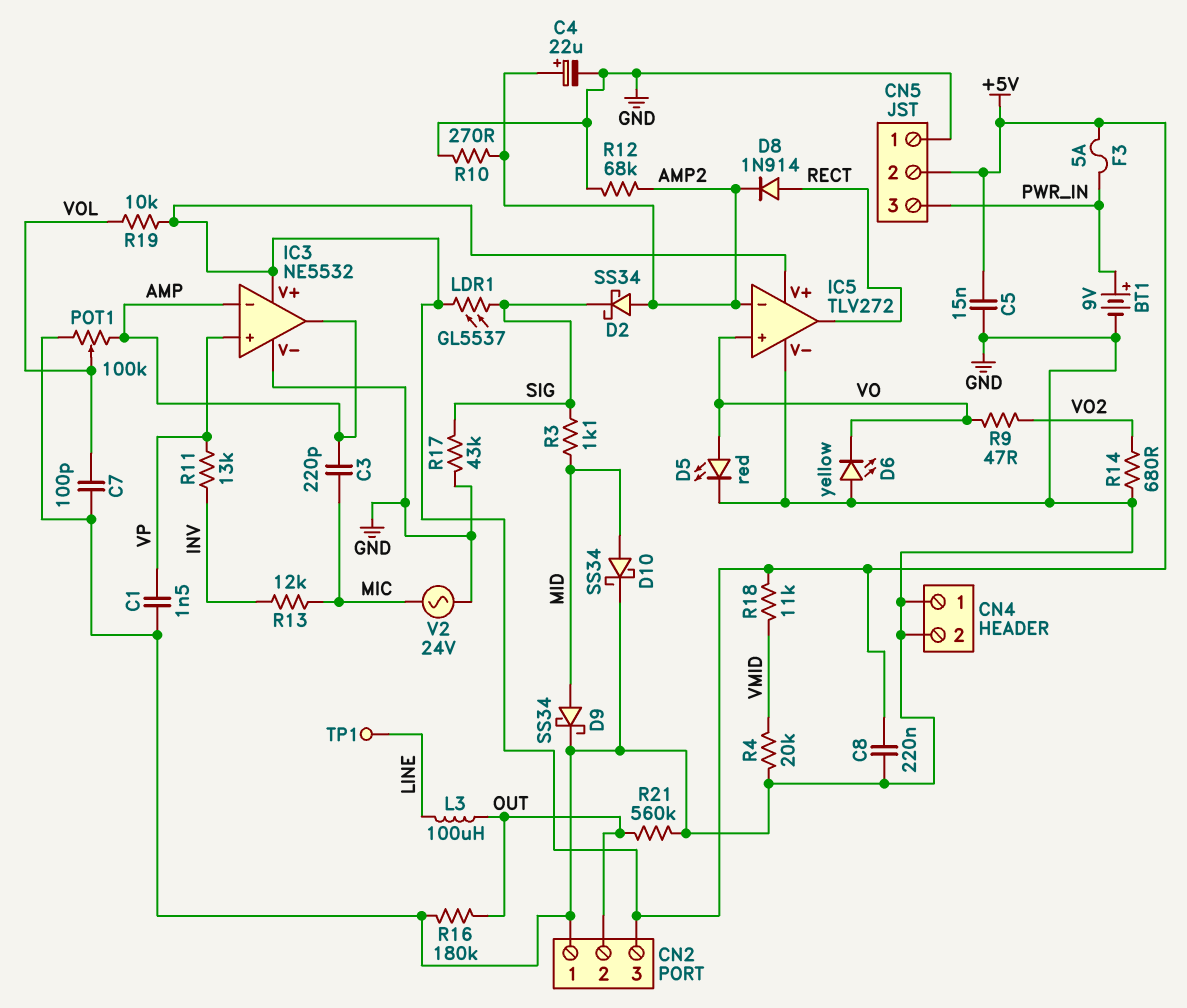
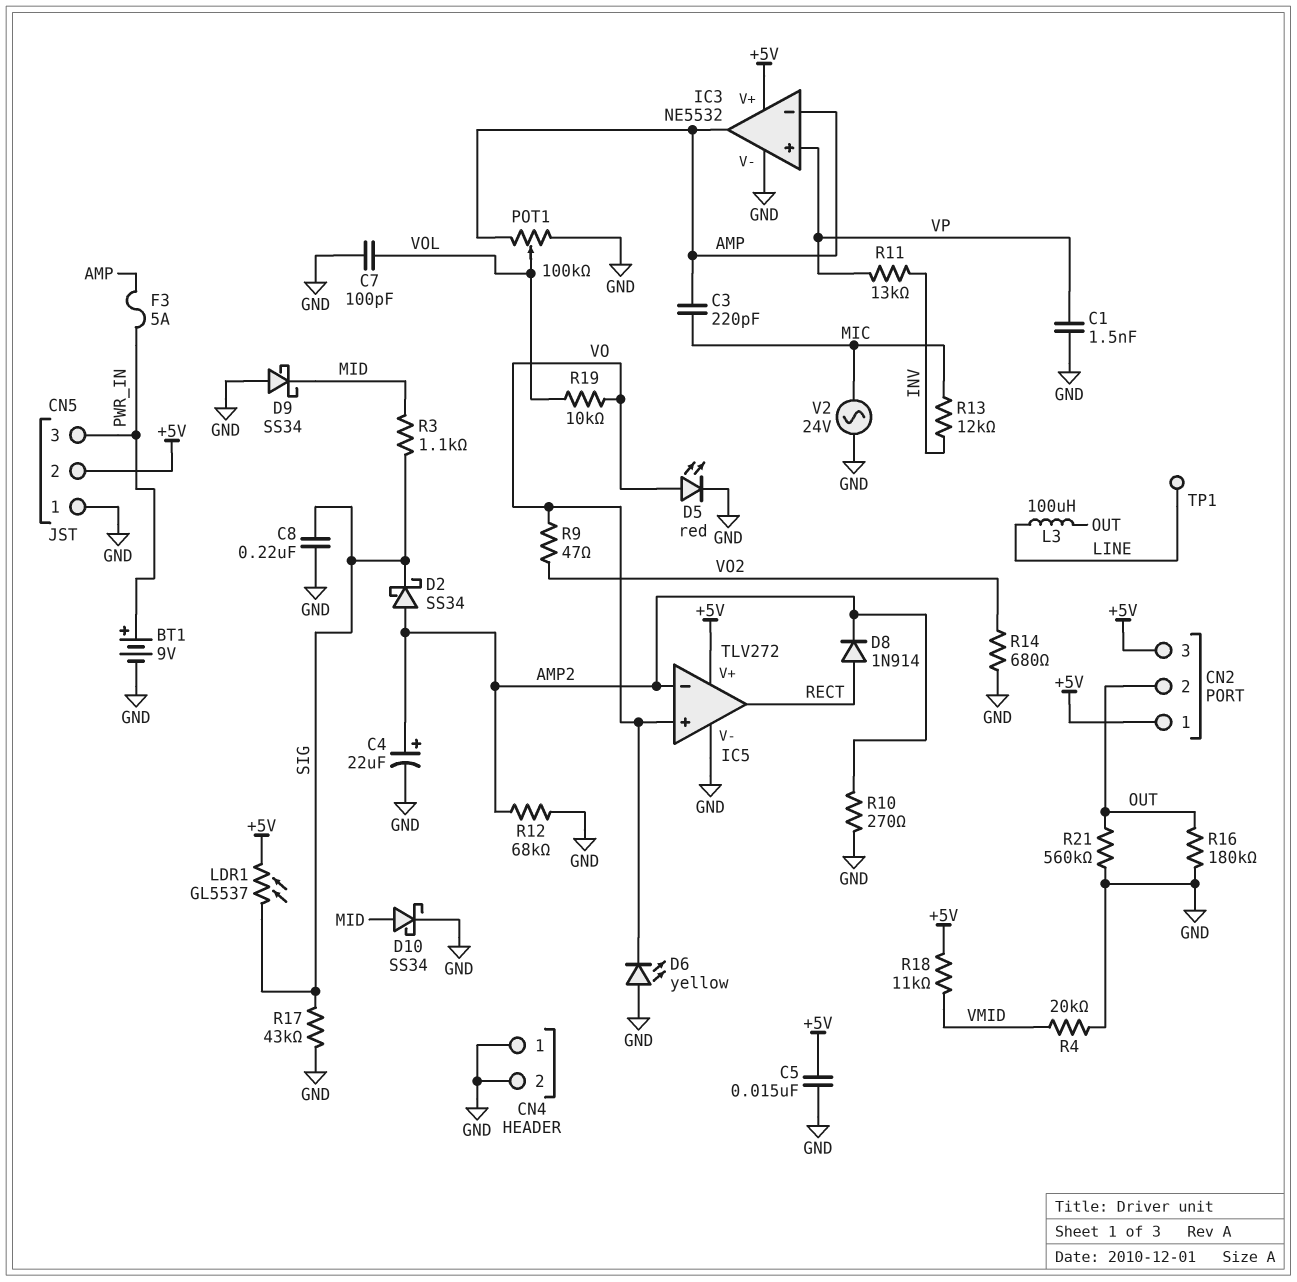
C8: 220nF (+5V, GND) -> 220nF (GND, SIG)
CN2 pin 1: GND -> +5V
D9: schottky SS34 (A MID, K GND) -> schottky SS34 (A GND, K MID)
F3: 5A (+5V, PWR_IN) -> 5A (AMP, PWR_IN)
R19: 10k (+5V, VOL) -> 10k (VO, VOL)

